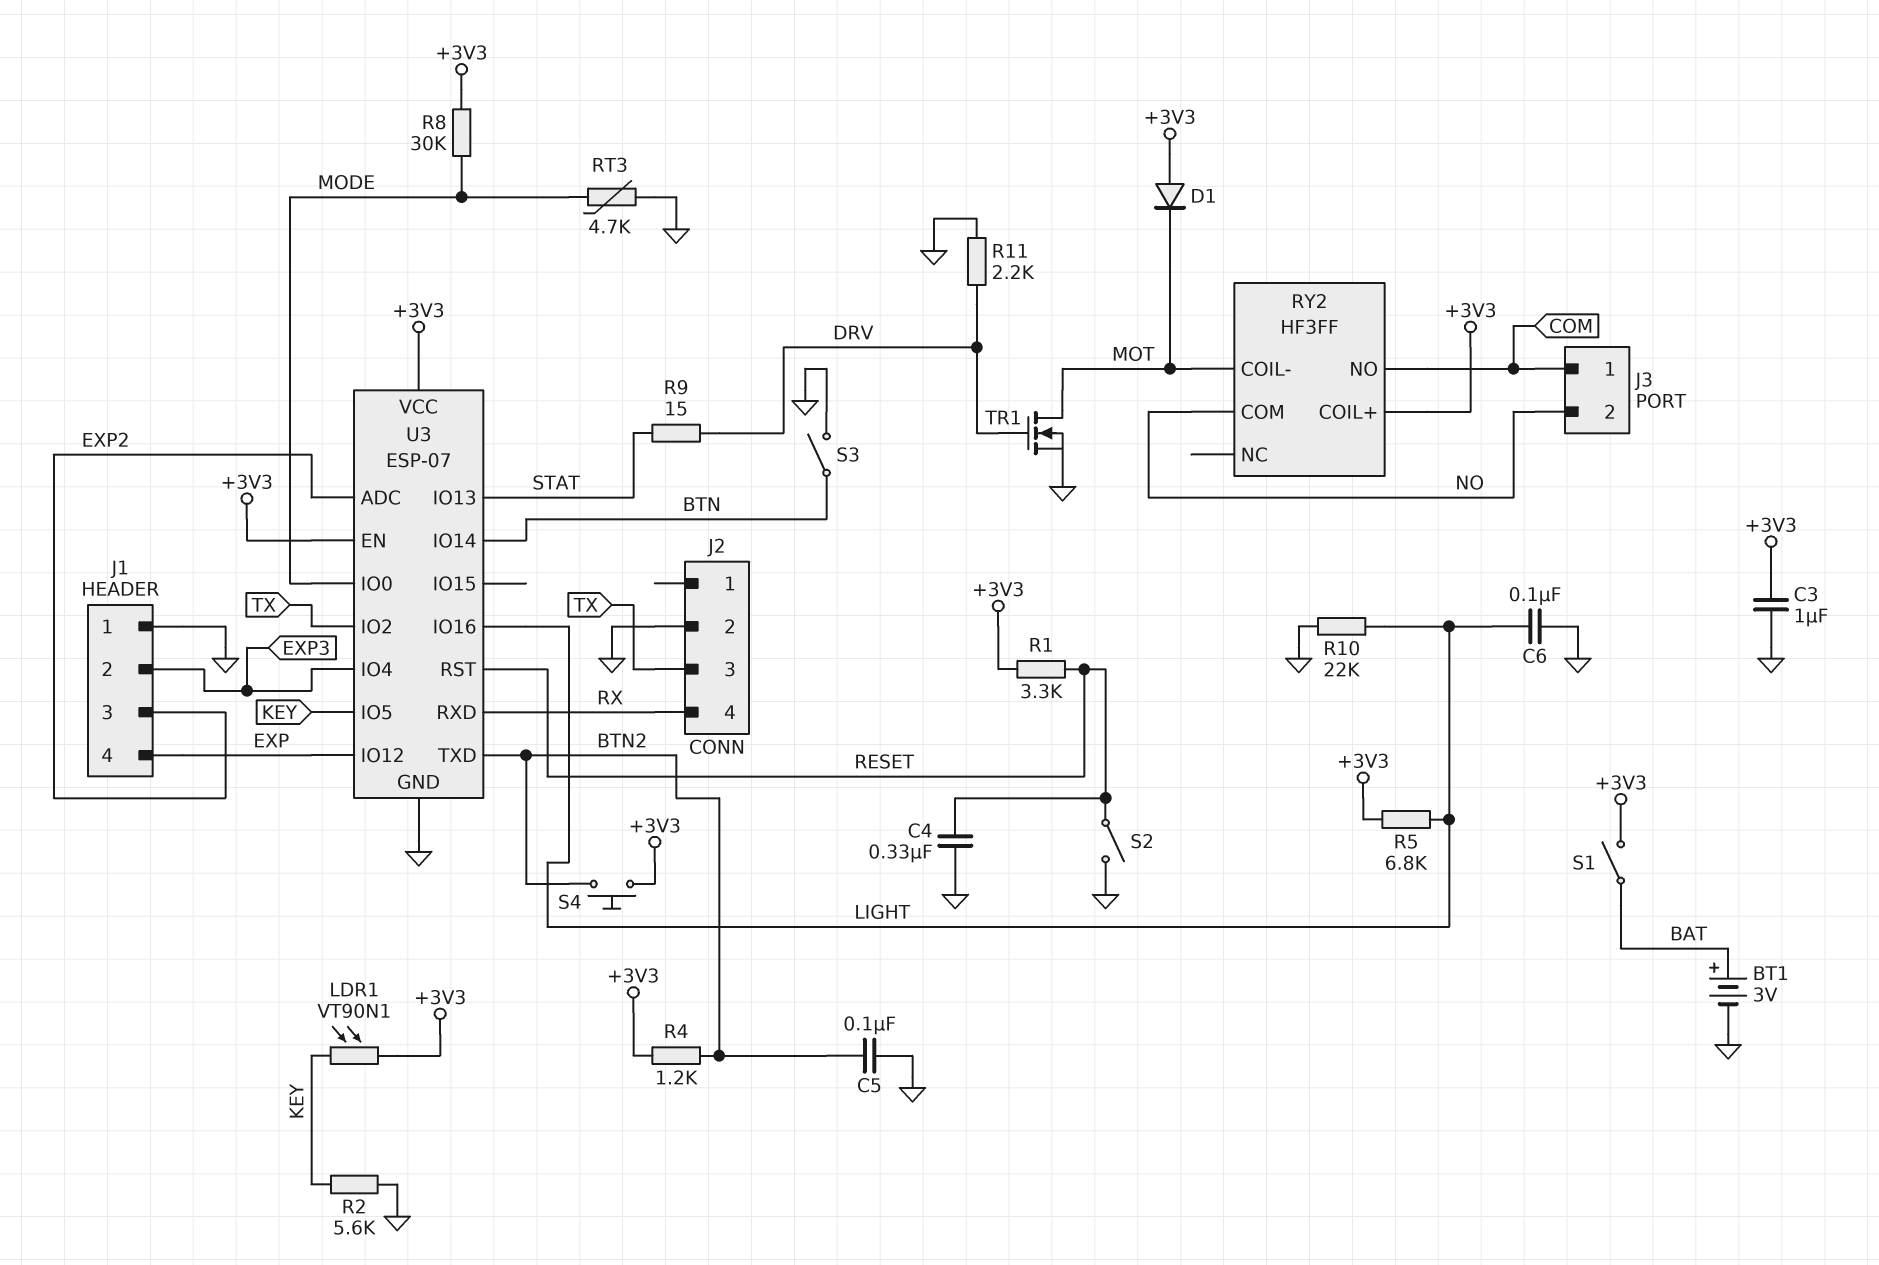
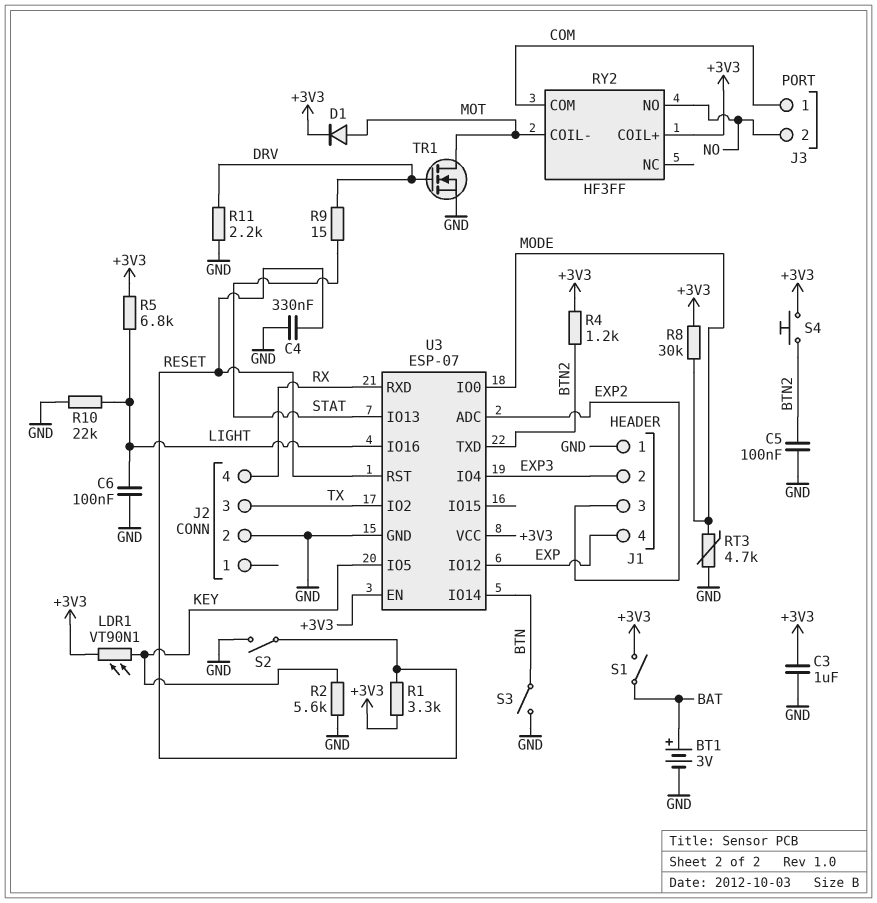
D1: diode (A +3V3, K MOT) -> diode (A MOT, K +3V3)
RY2 pin COM: NO -> COM
RY2 pin NO: COM -> NO

